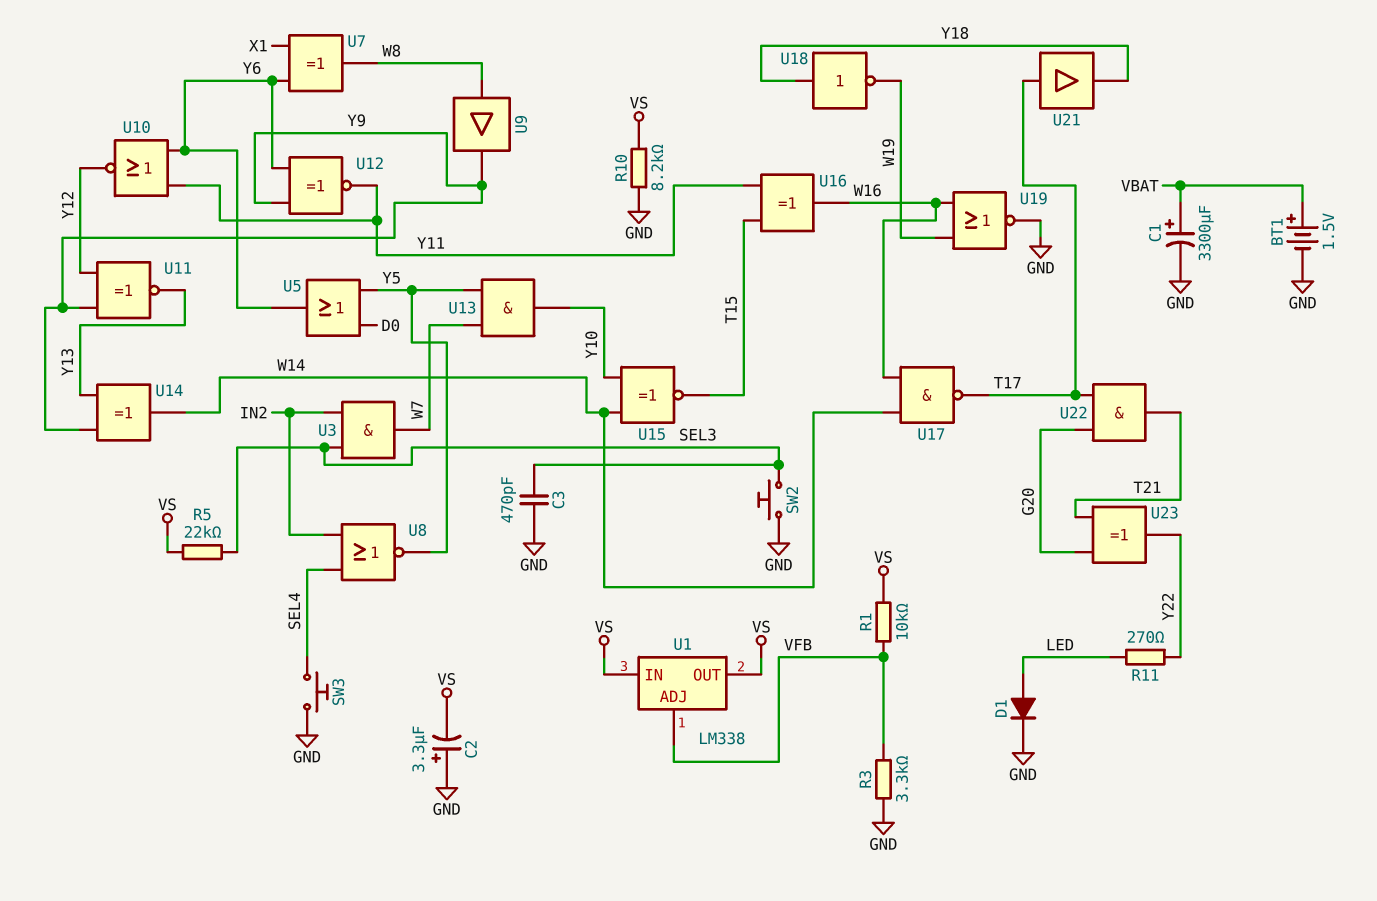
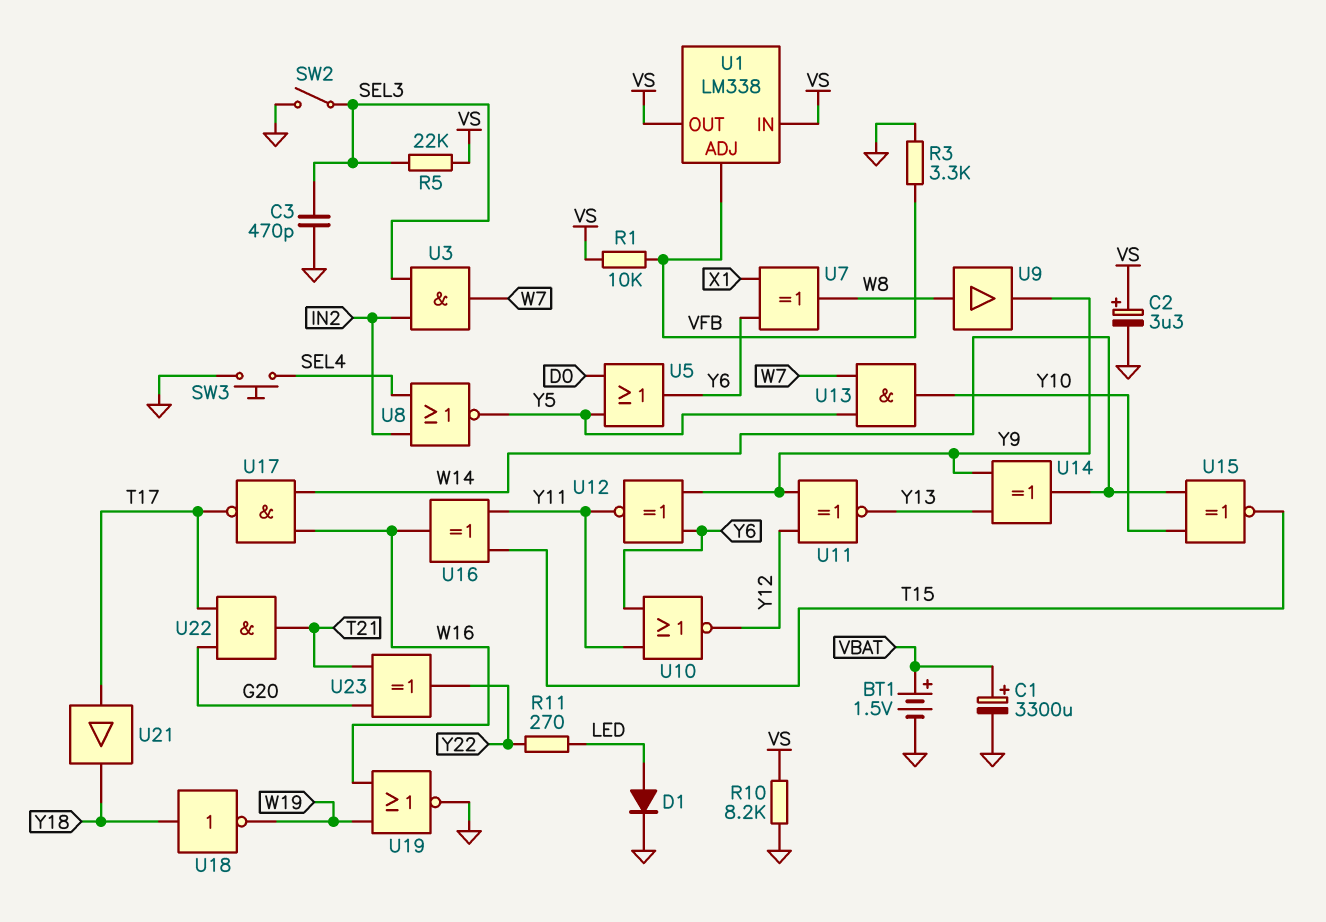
C2: 3.3uF (plus GND, minus VS) -> 3.3uF (plus VS, minus GND)
SW2: button (GND, SEL3) -> switch (GND, SEL3)

